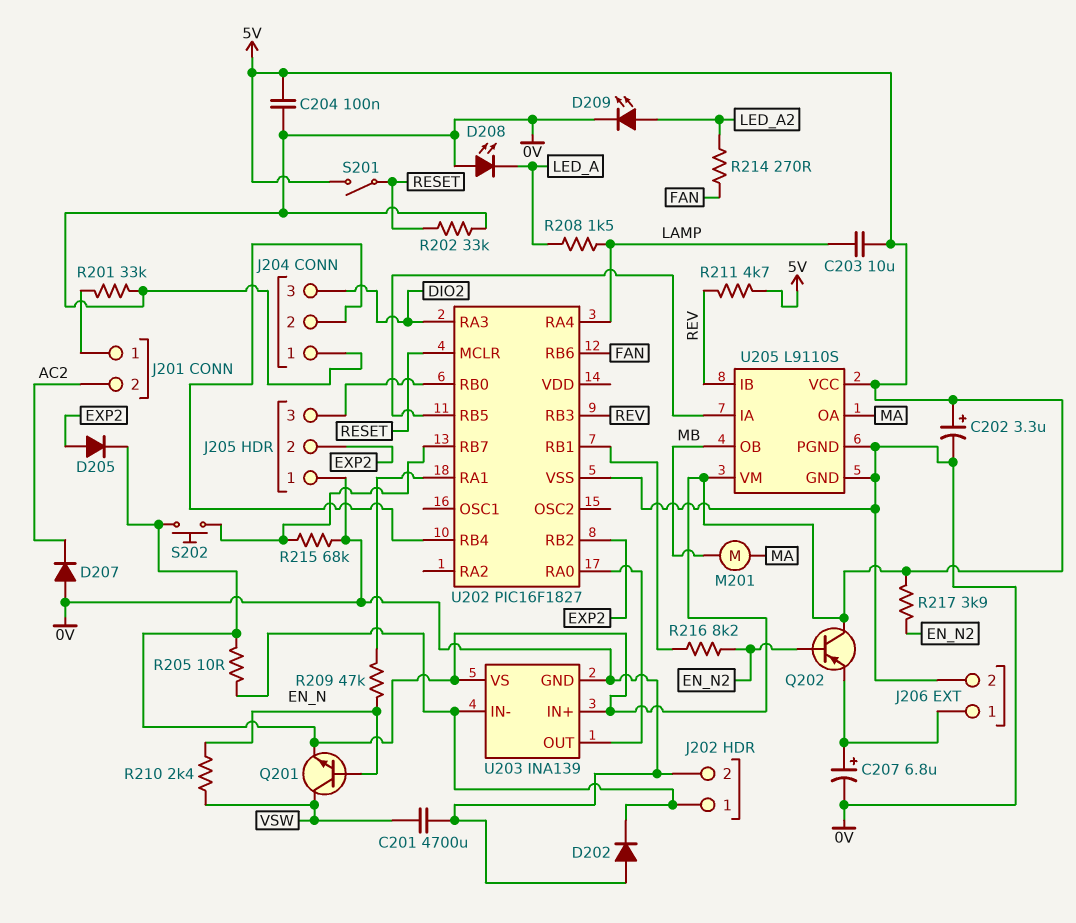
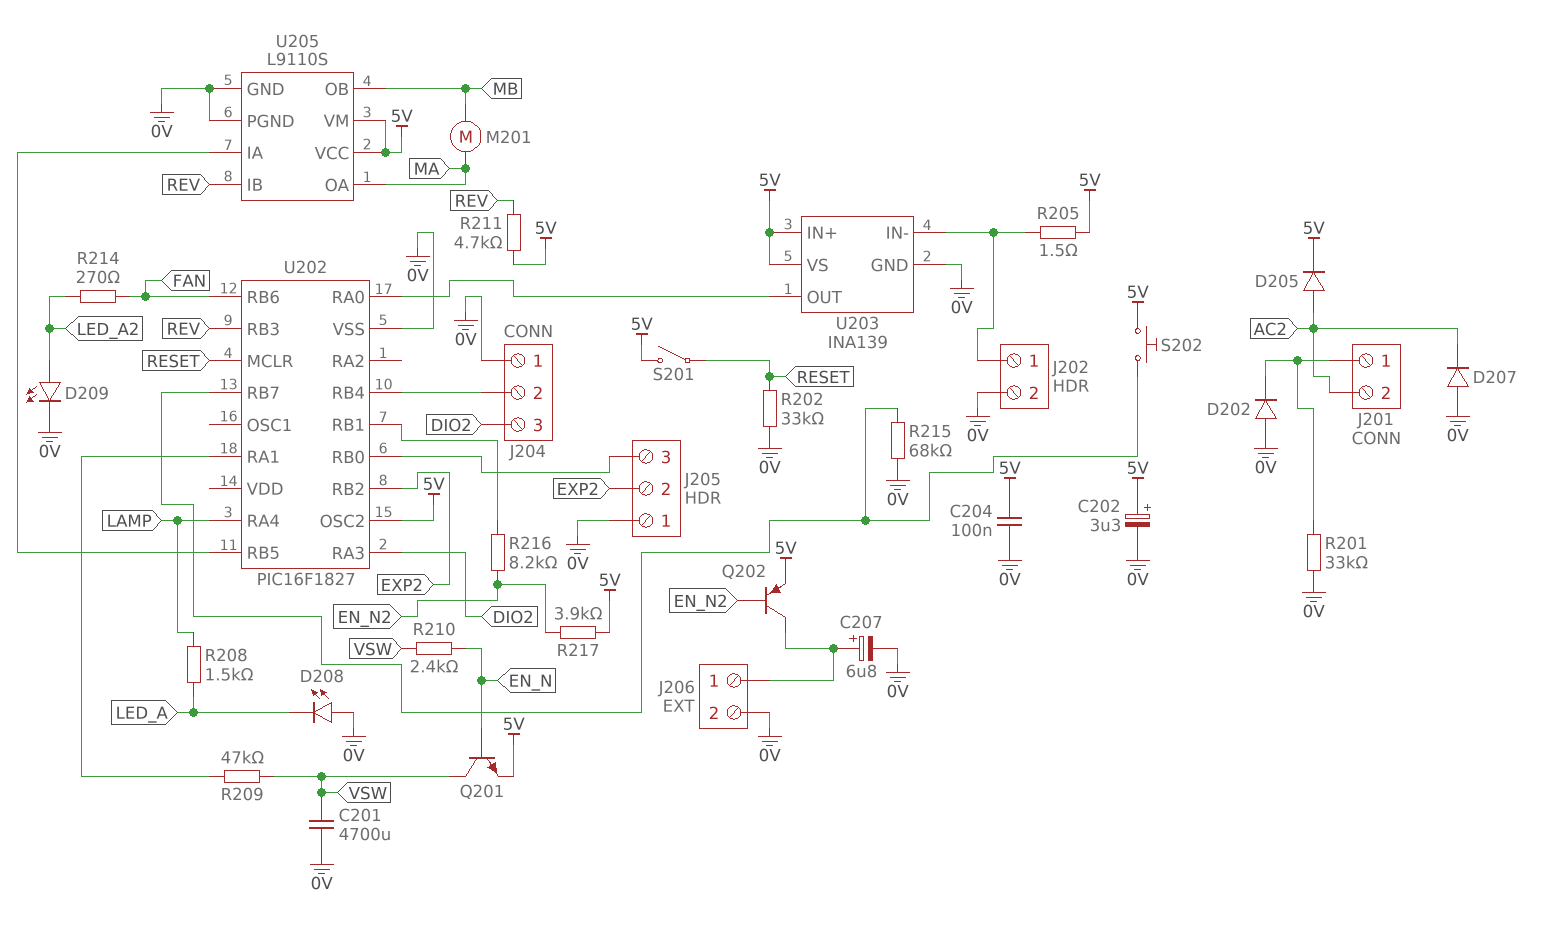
C203: 10uF (5V, LAMP) -> none
D202: diode (A 0V, K J202/1) -> diode (A 0V, K J201/1)
D205: diode (A EXP2, K 5V) -> diode (A AC2, K 5V)
Q202: PNP (B EN_N2, C 5V, E J206/1) -> PNP (B EN_N2, C J206/1, E 5V)
R205: 10 (5V, J202/1) -> 1.5 (5V, J202/1)
R209: 47k (EN_N, U202/RA1) -> 47k (U202/RA1, VSW)
U202 pin OSC2: none -> 5V

